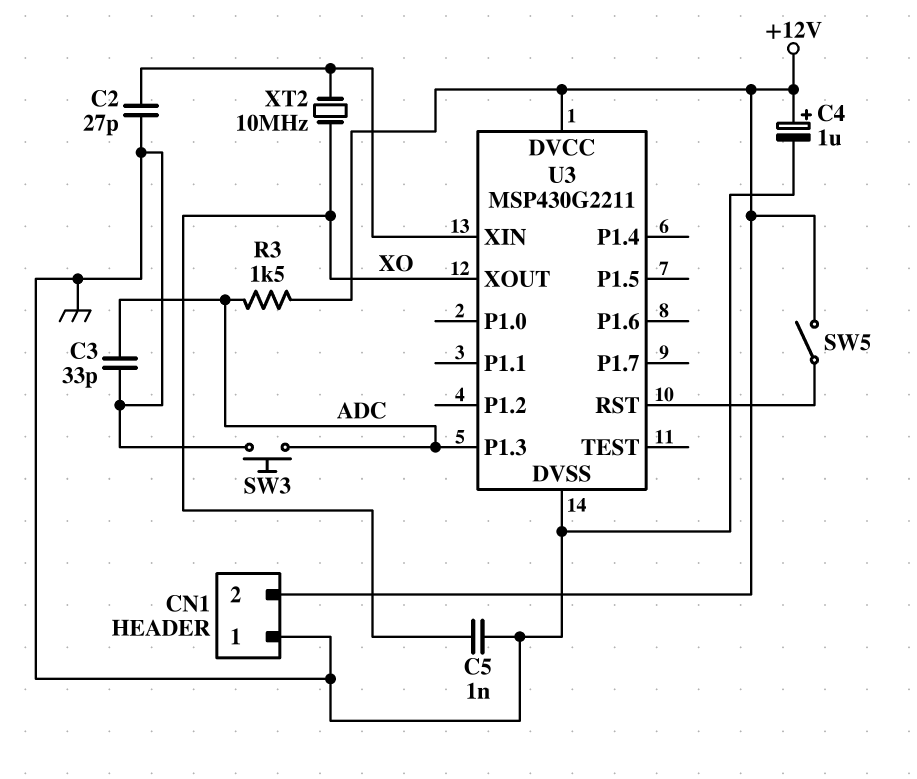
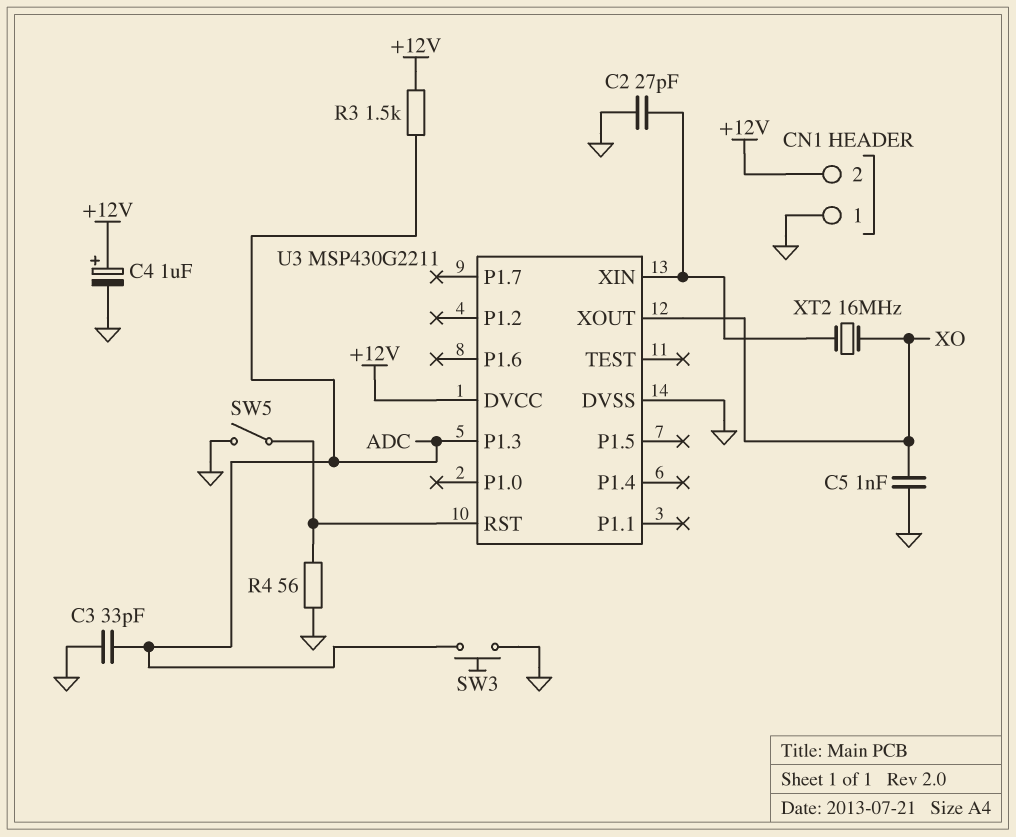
R4: none -> 56 (GND, U3/RST)
SW5: switch (+12V, U3/RST) -> switch (GND, U3/RST)
XT2: 10MHz (U3/XIN, XO) -> 16MHz (U3/XIN, XO)

